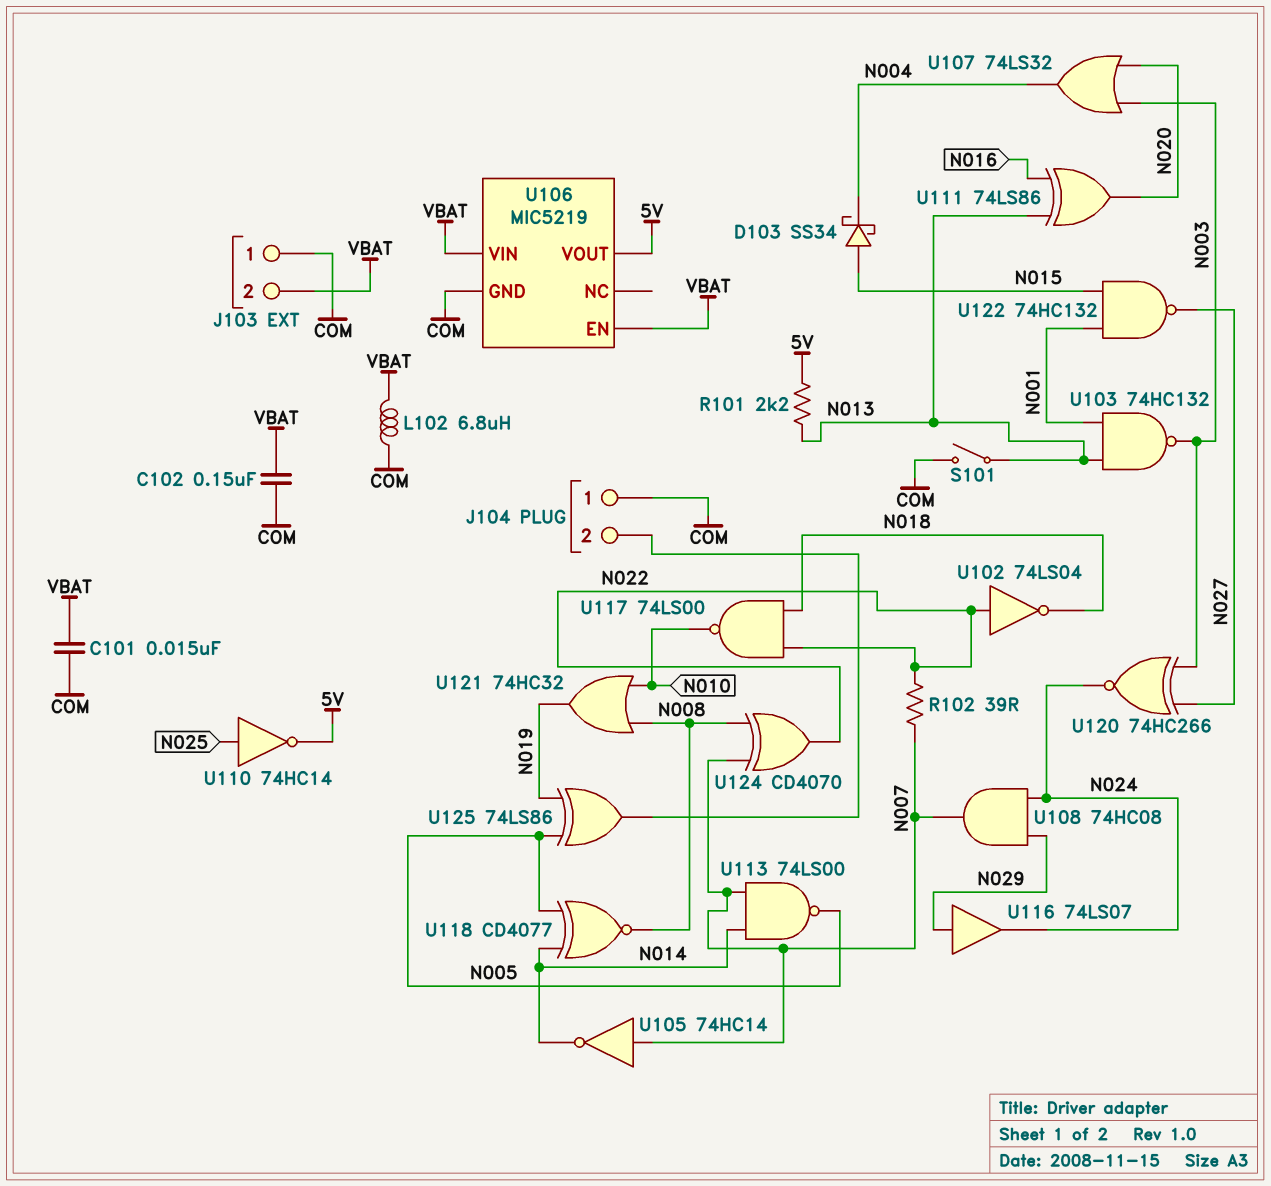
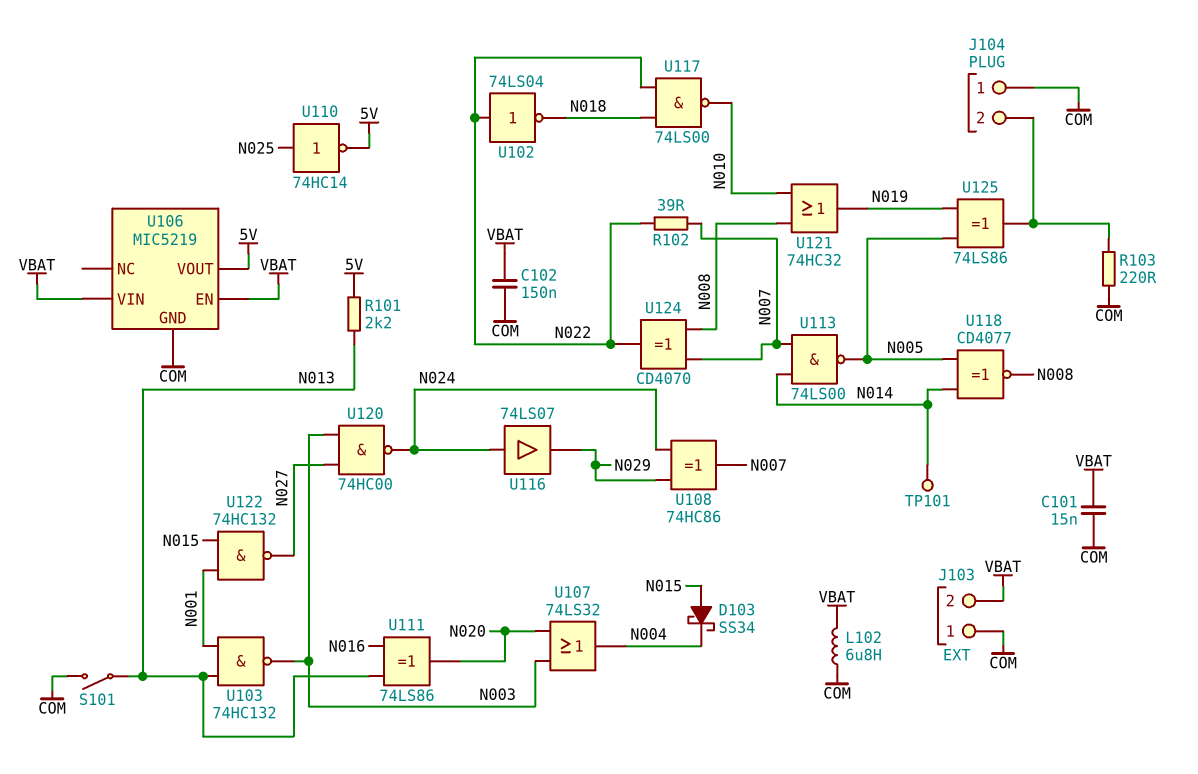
R103: none -> 220 (COM, J104/2)
TP101: none -> test point (N014)
U105: NOT 74HC14 (in N007, out N014) -> none
U108: AND 74HC08 (in N024, in N029, out N007) -> XOR 74HC86 (in N024, in N029, out N007)
U116: buffer 74LS07 (in N029, out N024) -> buffer 74LS07 (in N024, out N029)
U120: XNOR 74HC266 (in N003, in N027, out N024) -> NAND 74HC00 (in N003, in N027, out N024)

